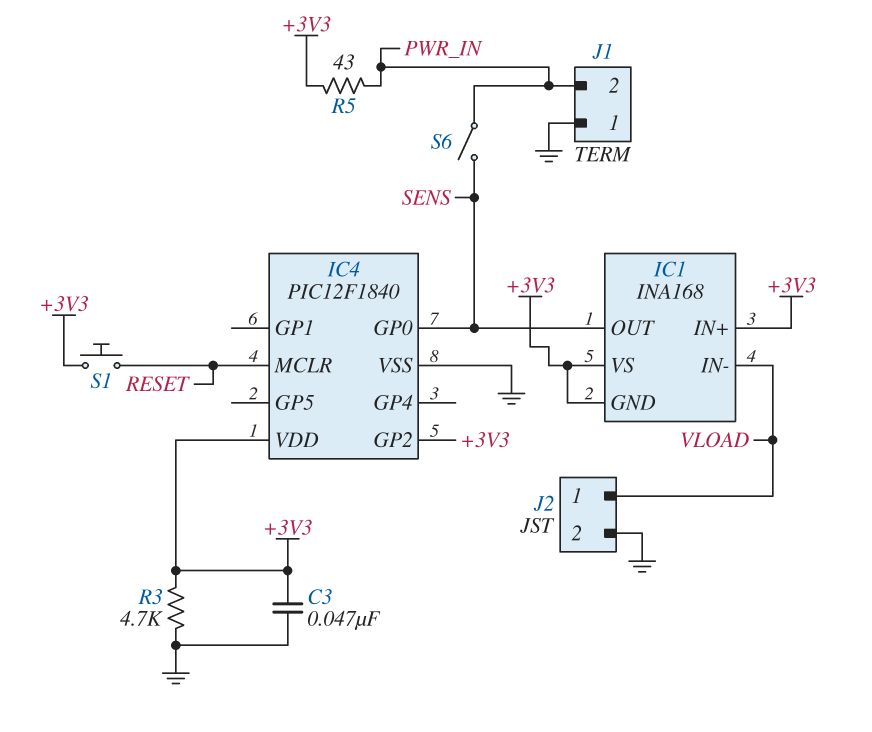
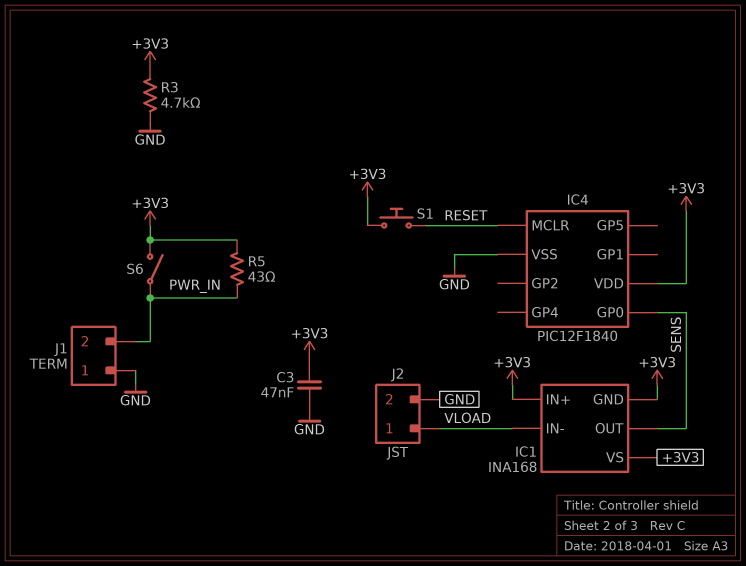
IC4 pin GP2: +3V3 -> none
S6: switch (PWR_IN, SENS) -> switch (+3V3, PWR_IN)

